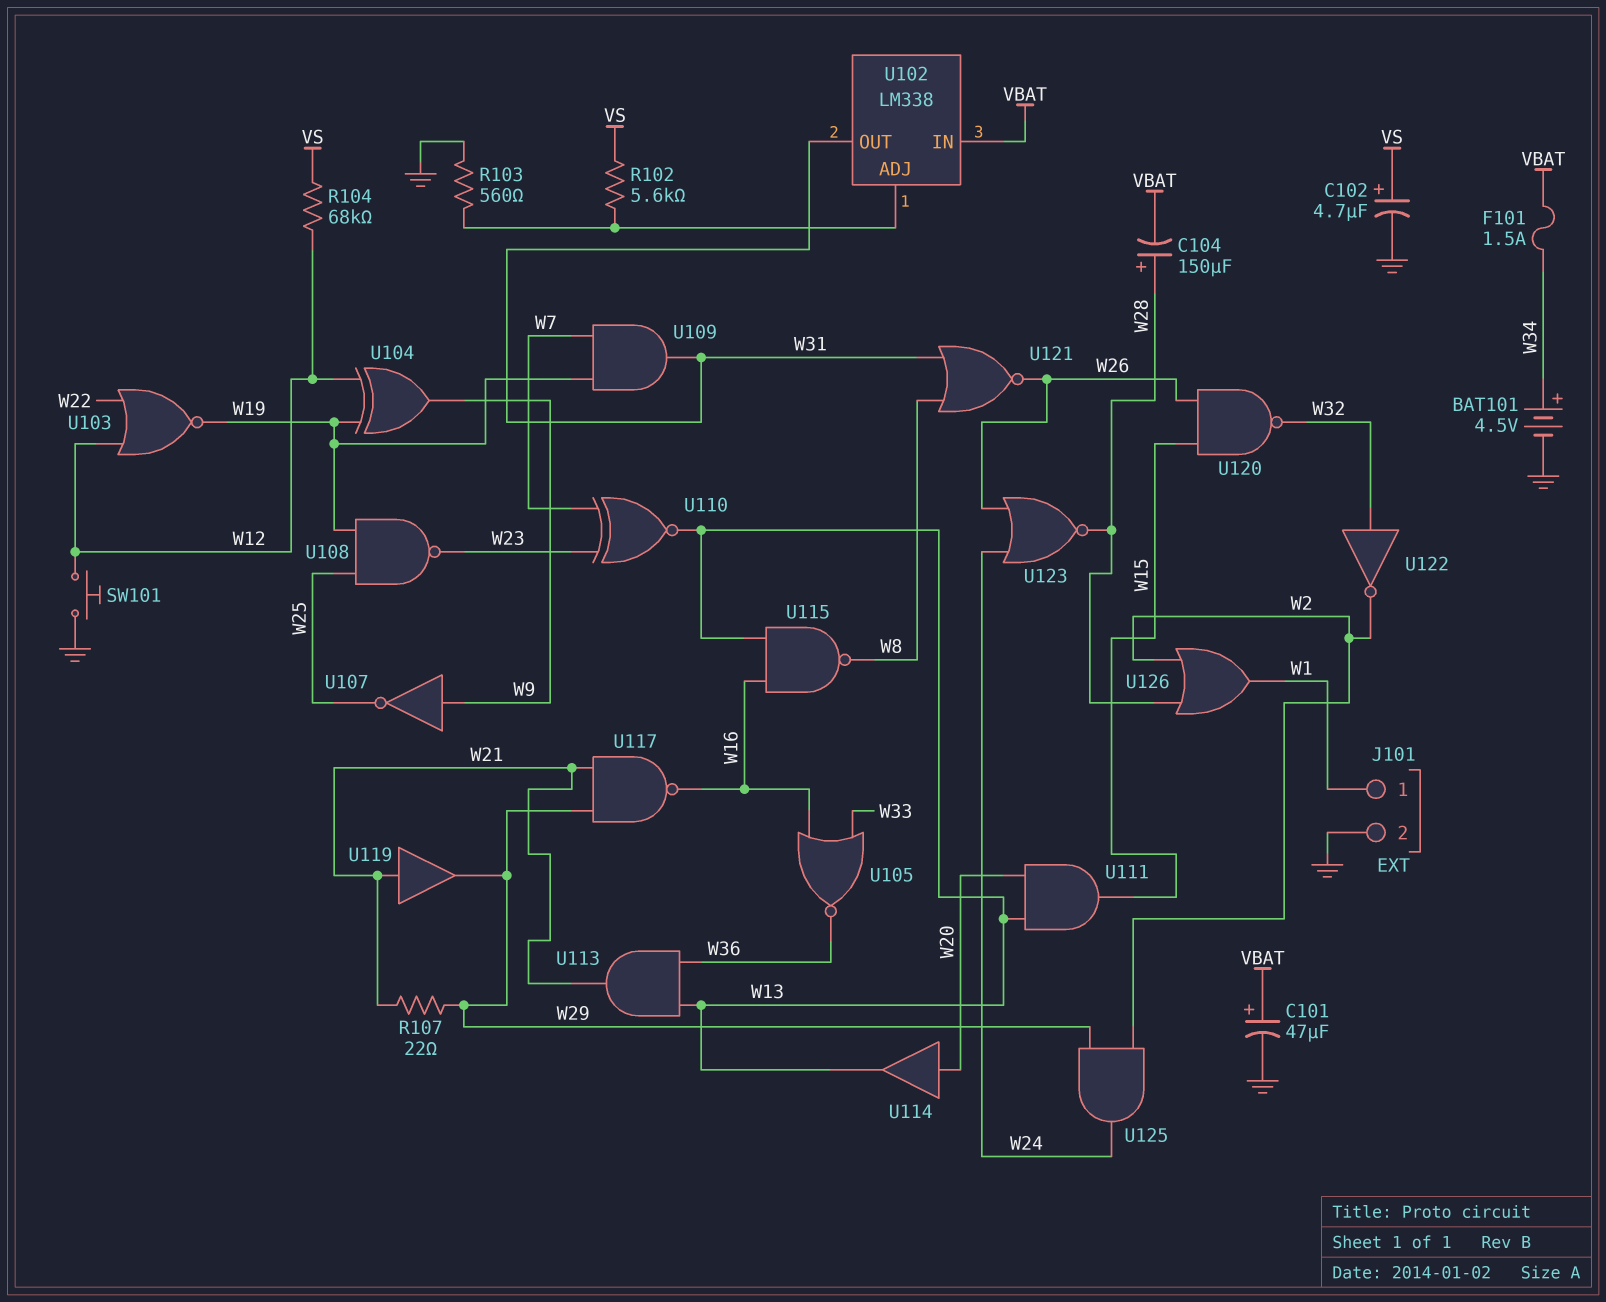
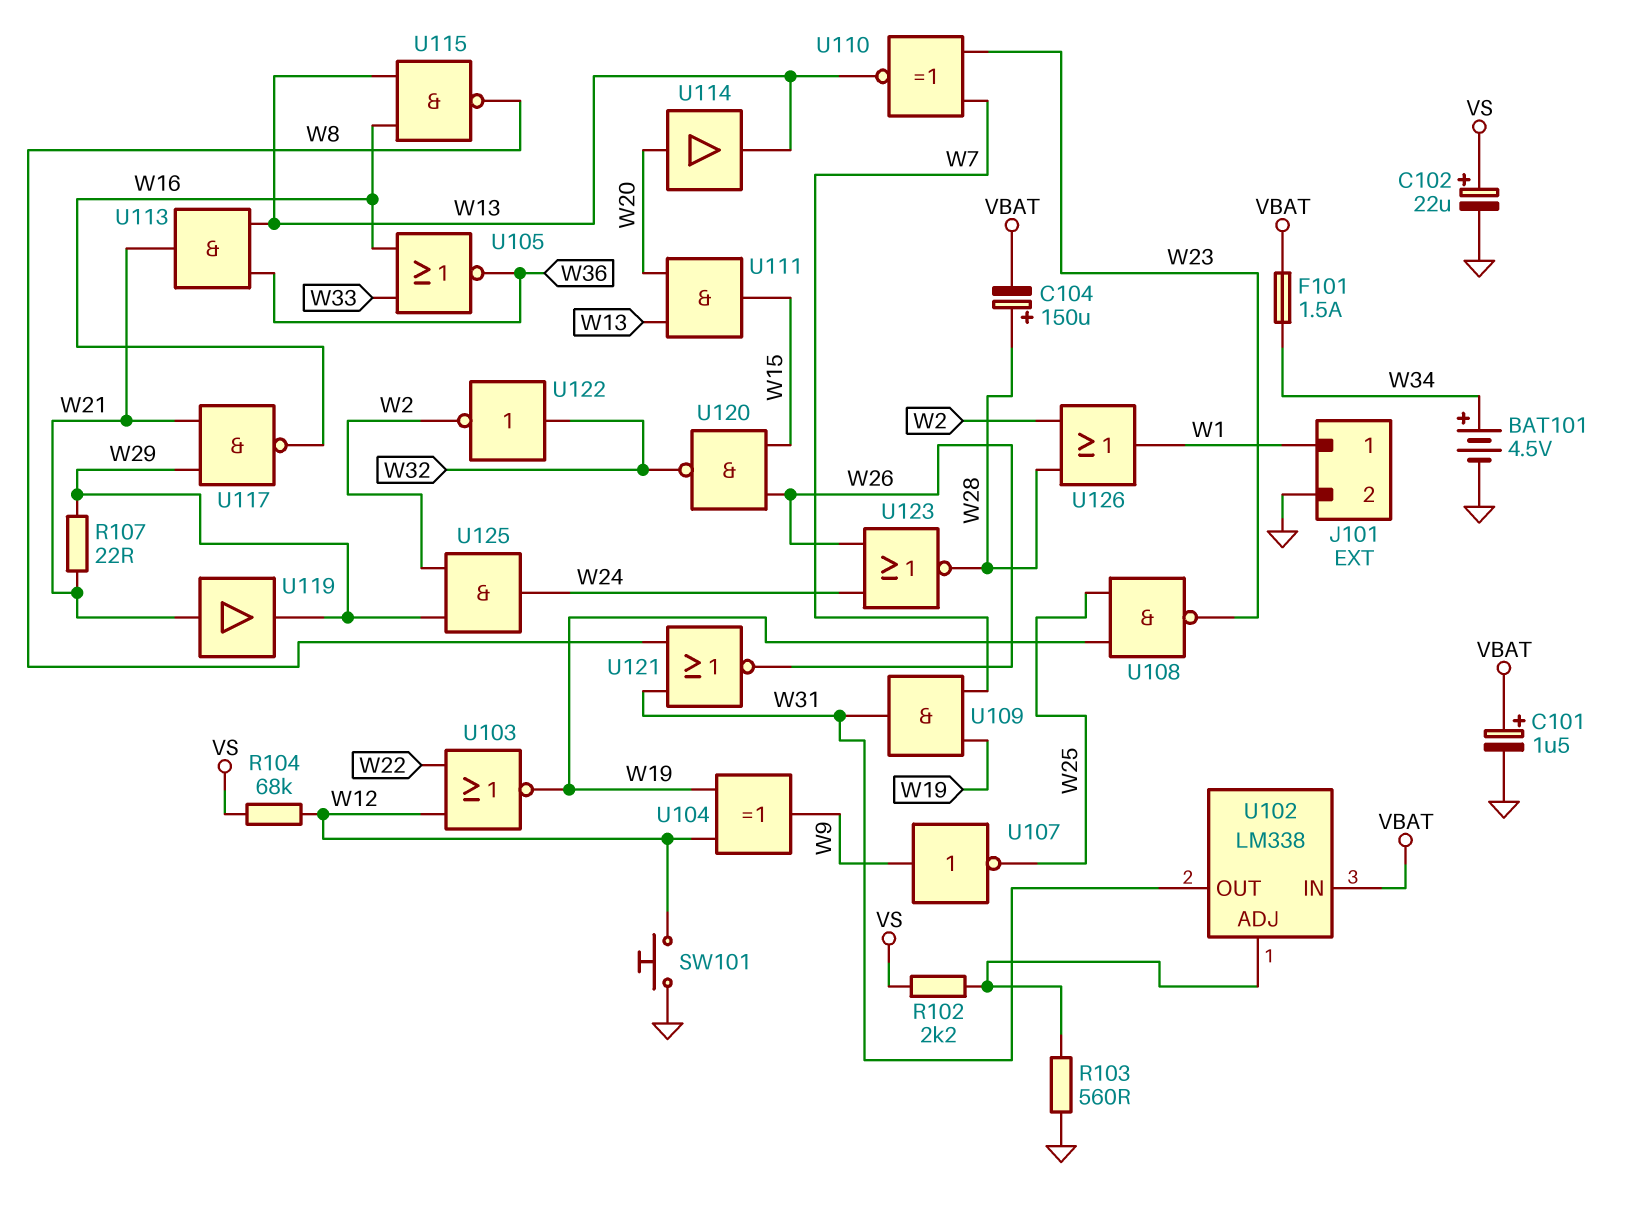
C101: 47uF (plus VBAT, minus GND) -> 1.5uF (plus VBAT, minus GND)
C102: 4.7uF (plus VS, minus GND) -> 22uF (plus VS, minus GND)
R102: 5.6k (U102/ADJ, VS) -> 2.2k (U102/ADJ, VS)

